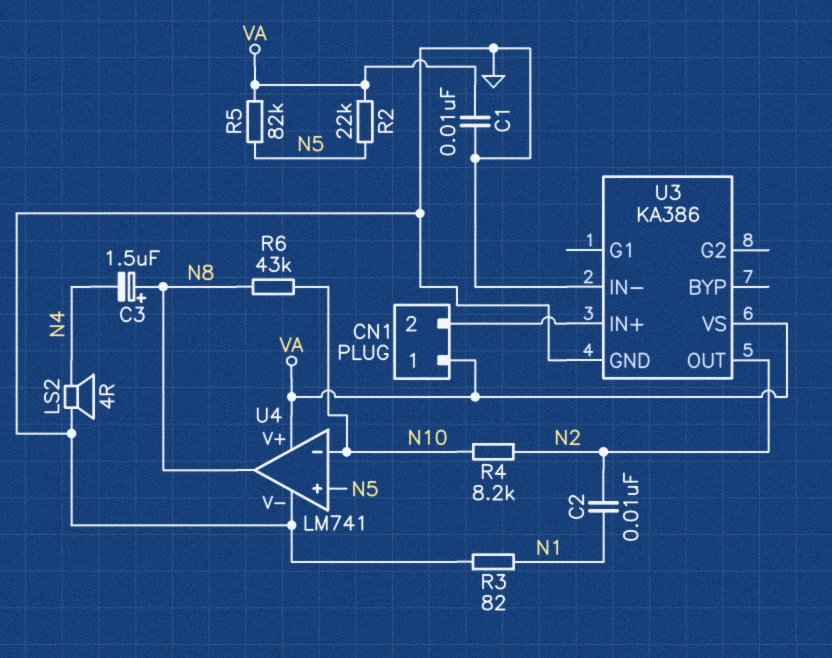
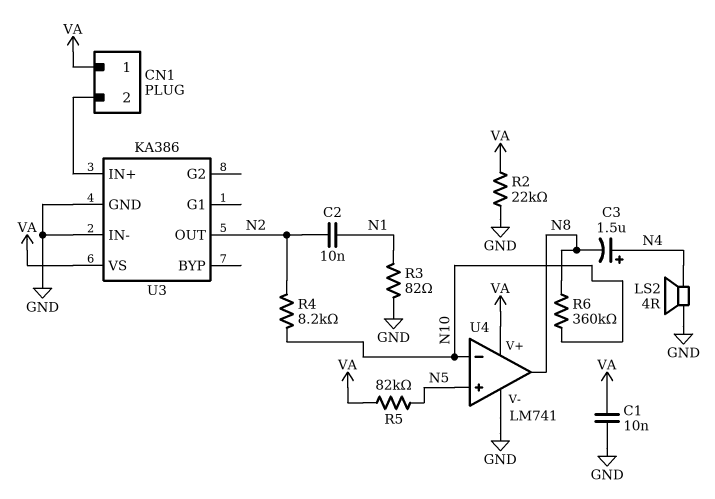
C3: 1.5uF (plus N8, minus N4) -> 1.5uF (plus N4, minus N8)
R2: 22k (N5, VA) -> 22k (GND, VA)
R6: 43k (N8, N10) -> 360k (N8, N10)

